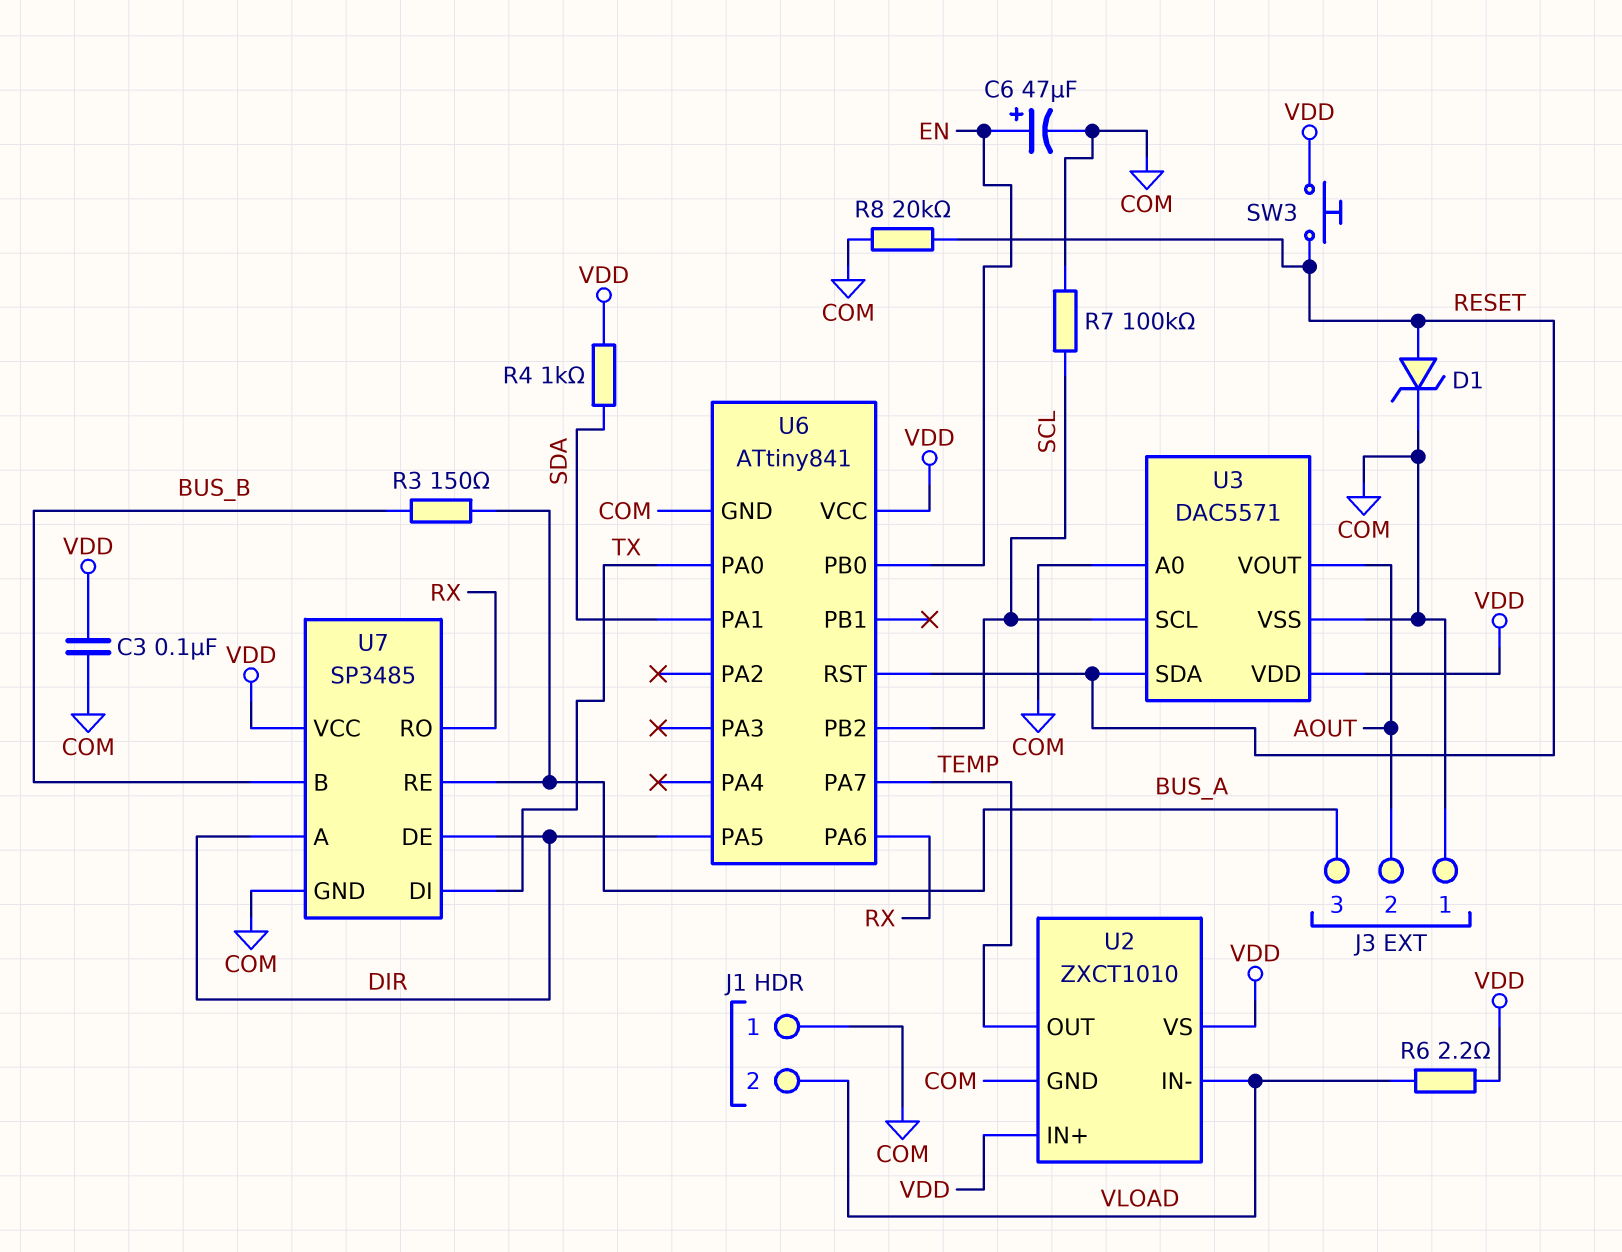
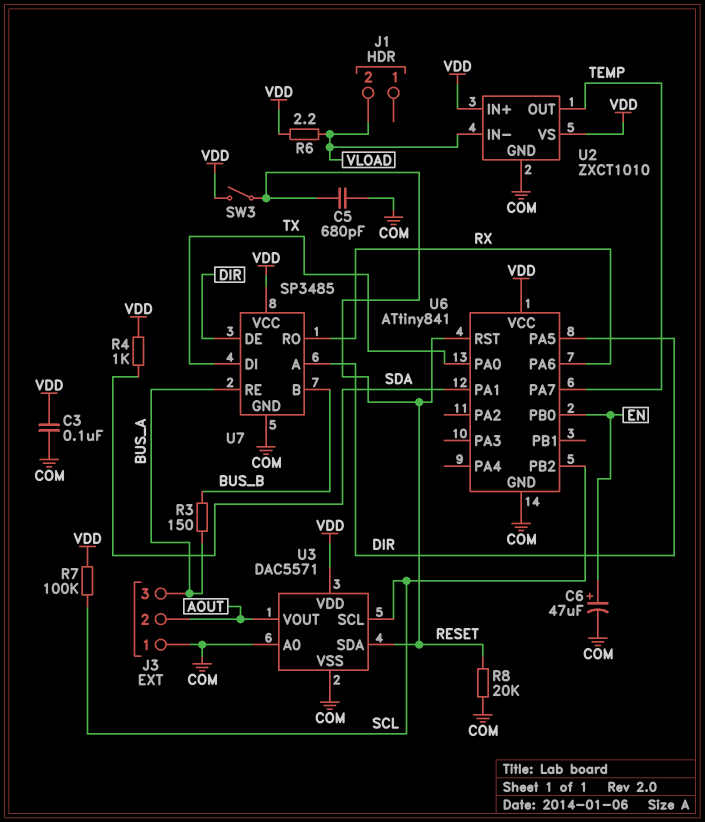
C5: none -> 680pF (COM, RESET)
D1: zener (A RESET, K COM) -> none
J1 pin 1: COM -> none
R7: 100k (COM, SCL) -> 100k (SCL, VDD)
SW3: button (RESET, VDD) -> switch (RESET, VDD)

